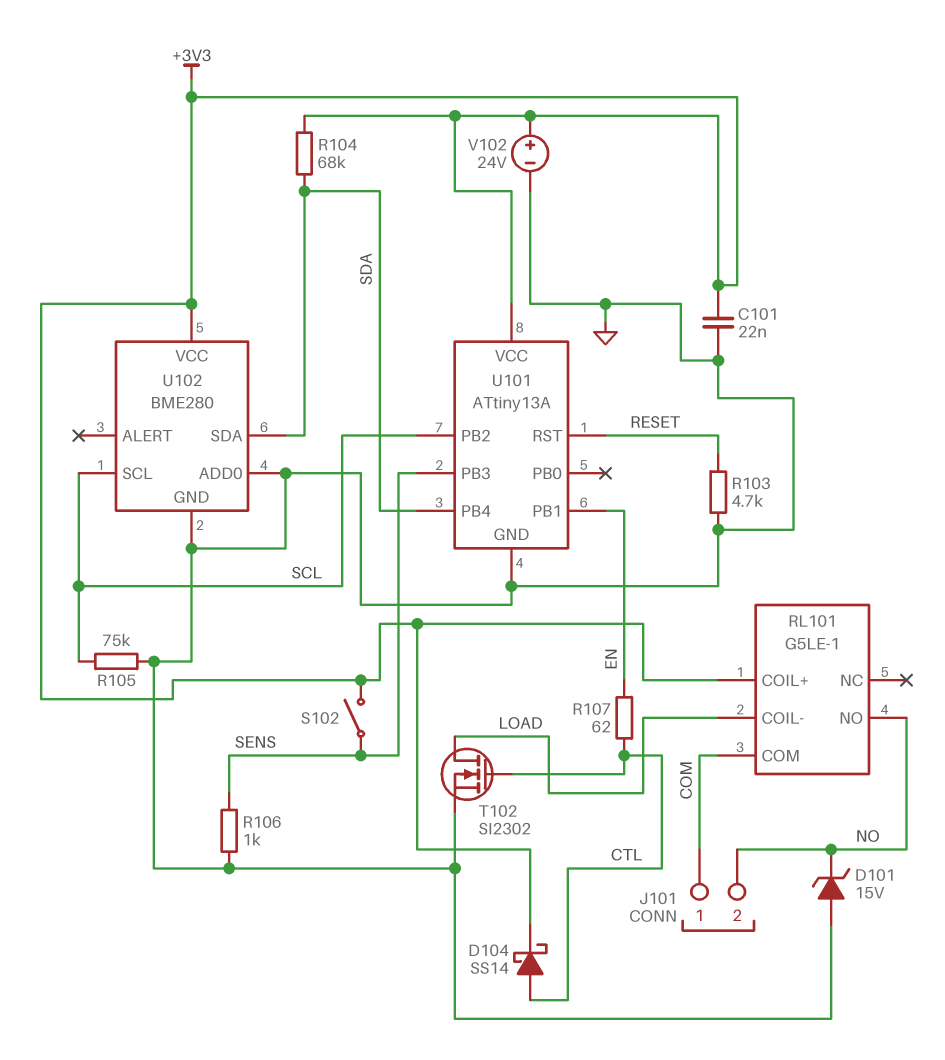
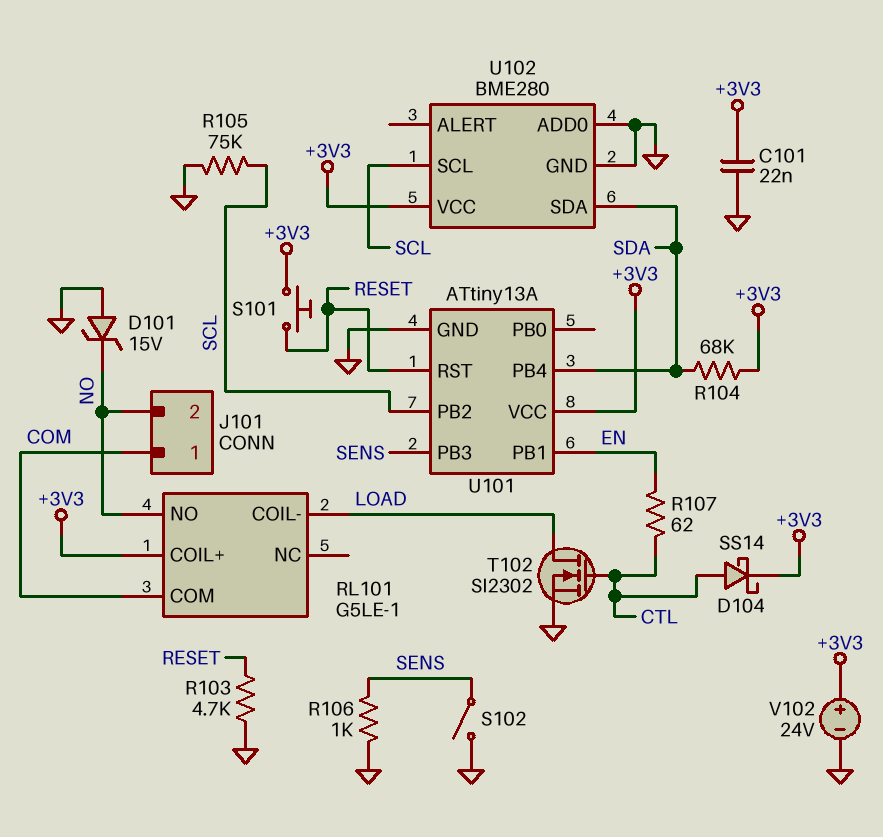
S101: none -> button (+3V3, RESET)
S102: switch (+3V3, SENS) -> switch (GND, SENS)

